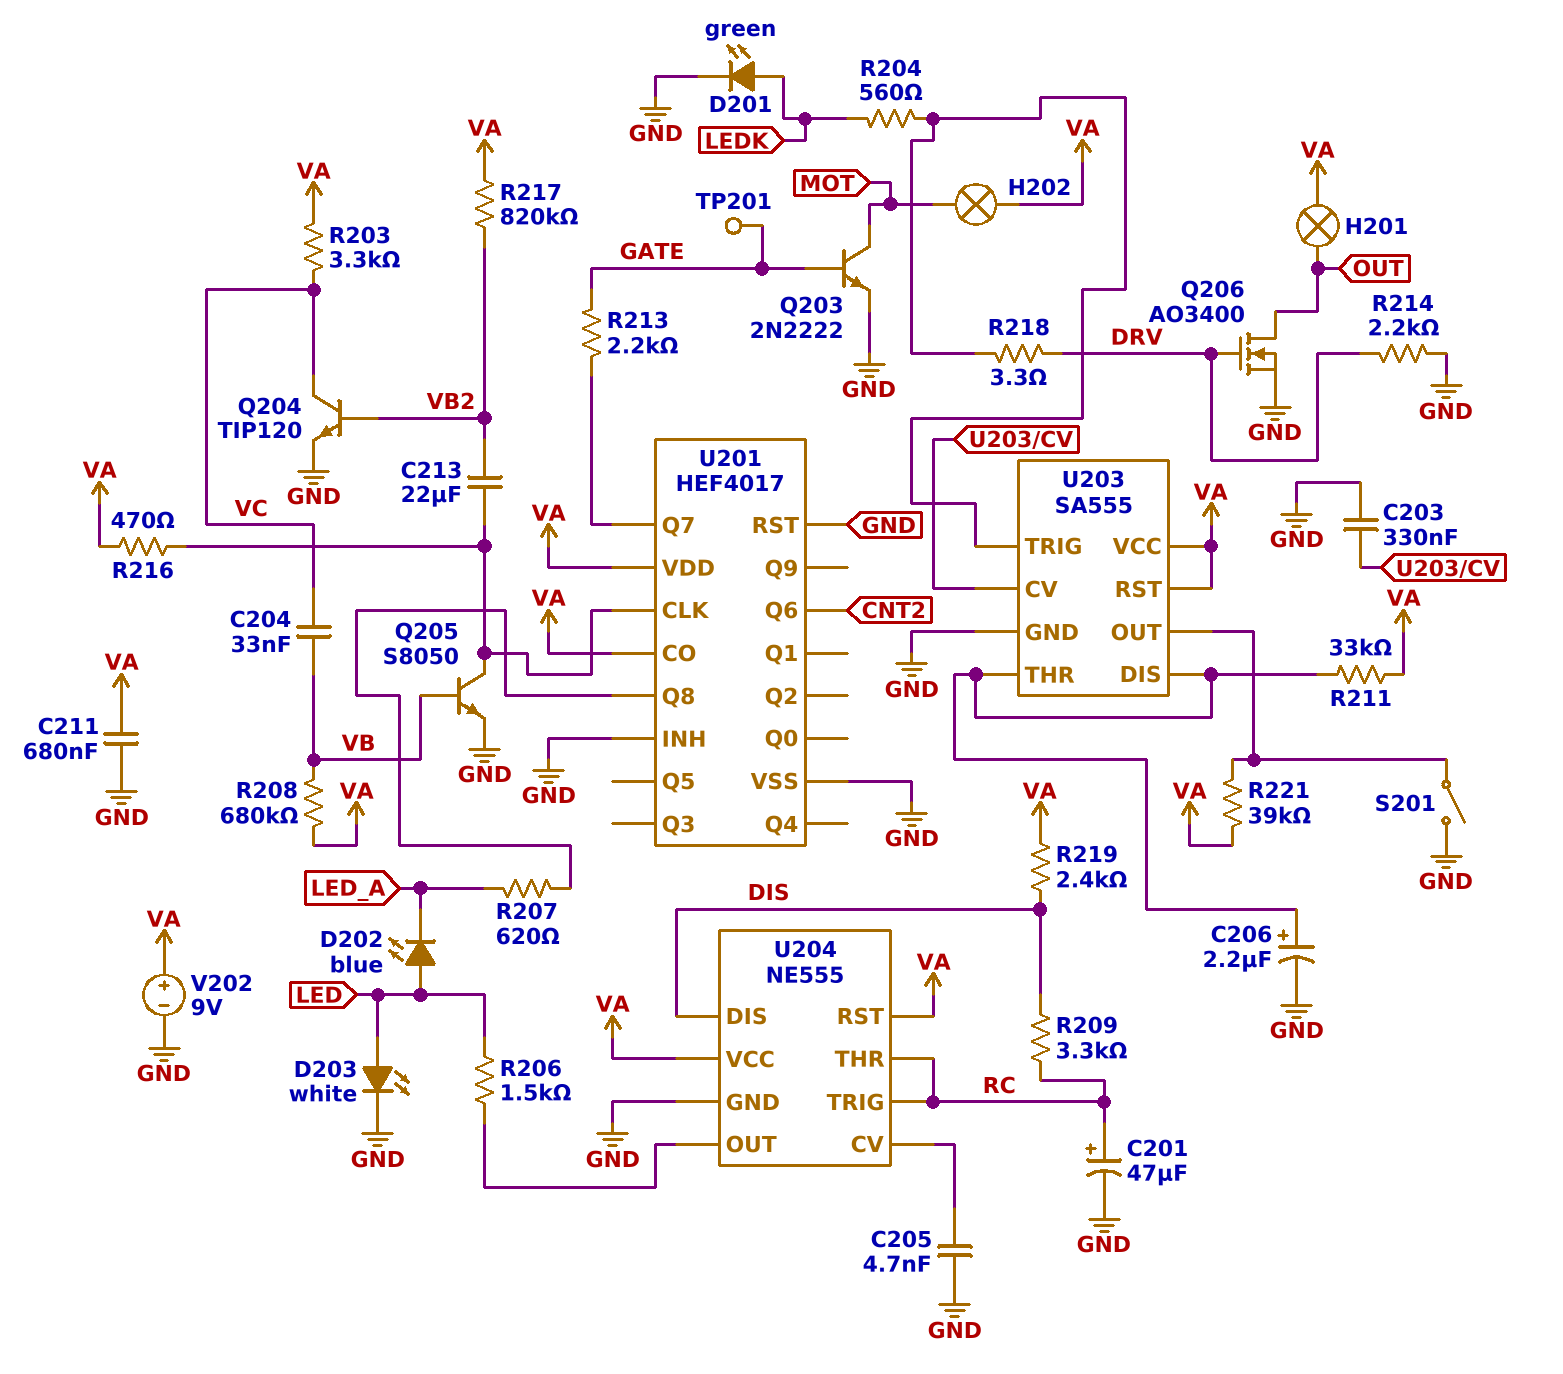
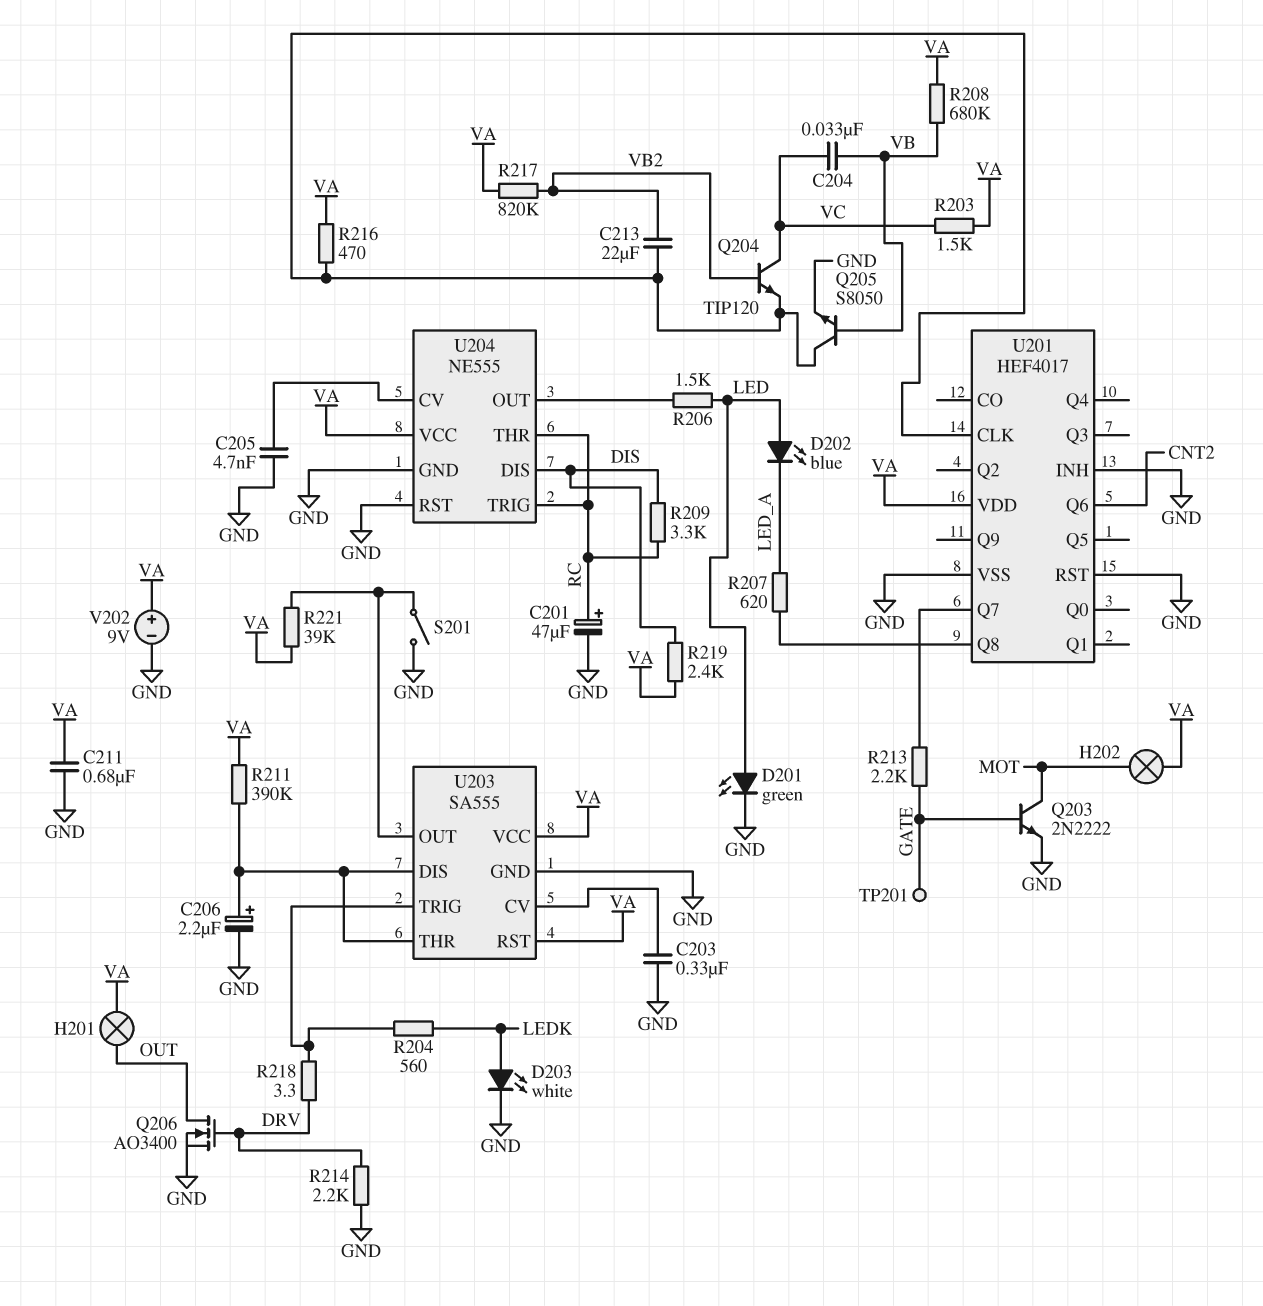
D201: LED green (A LEDK, K GND) -> LED green (A LED, K GND)
D203: LED white (A LED, K GND) -> LED white (A LEDK, K GND)
Q204: NPN TIP120 (B VB2, C VC, E GND) -> NPN TIP120 (B VB2, C VC, E U201/CLK)
R203: 3.3k (VA, VC) -> 1.5k (VA, VC)
R211: 33k (U203/DIS, VA) -> 390k (U203/DIS, VA)
U201 pin CO: VA -> none
U204 pin RST: VA -> GND

